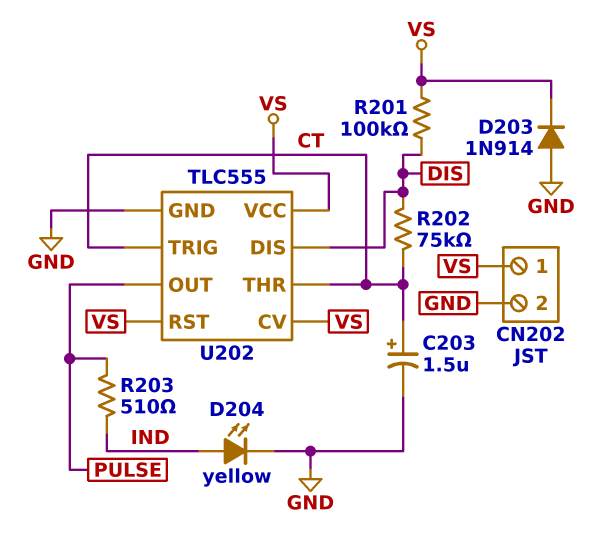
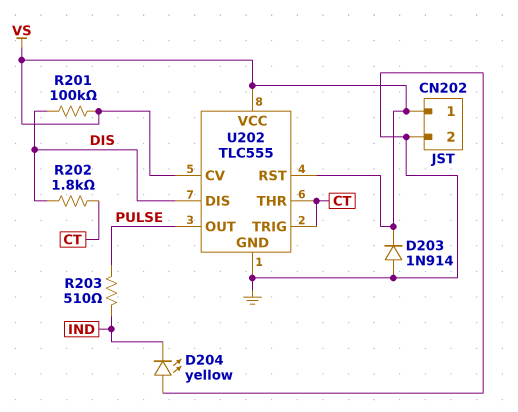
C203: 1.5uF (plus CT, minus GND) -> none
D204: LED yellow (A IND, K GND) -> LED yellow (A GND, K IND)
R202: 75k (CT, DIS) -> 1.8k (CT, DIS)

